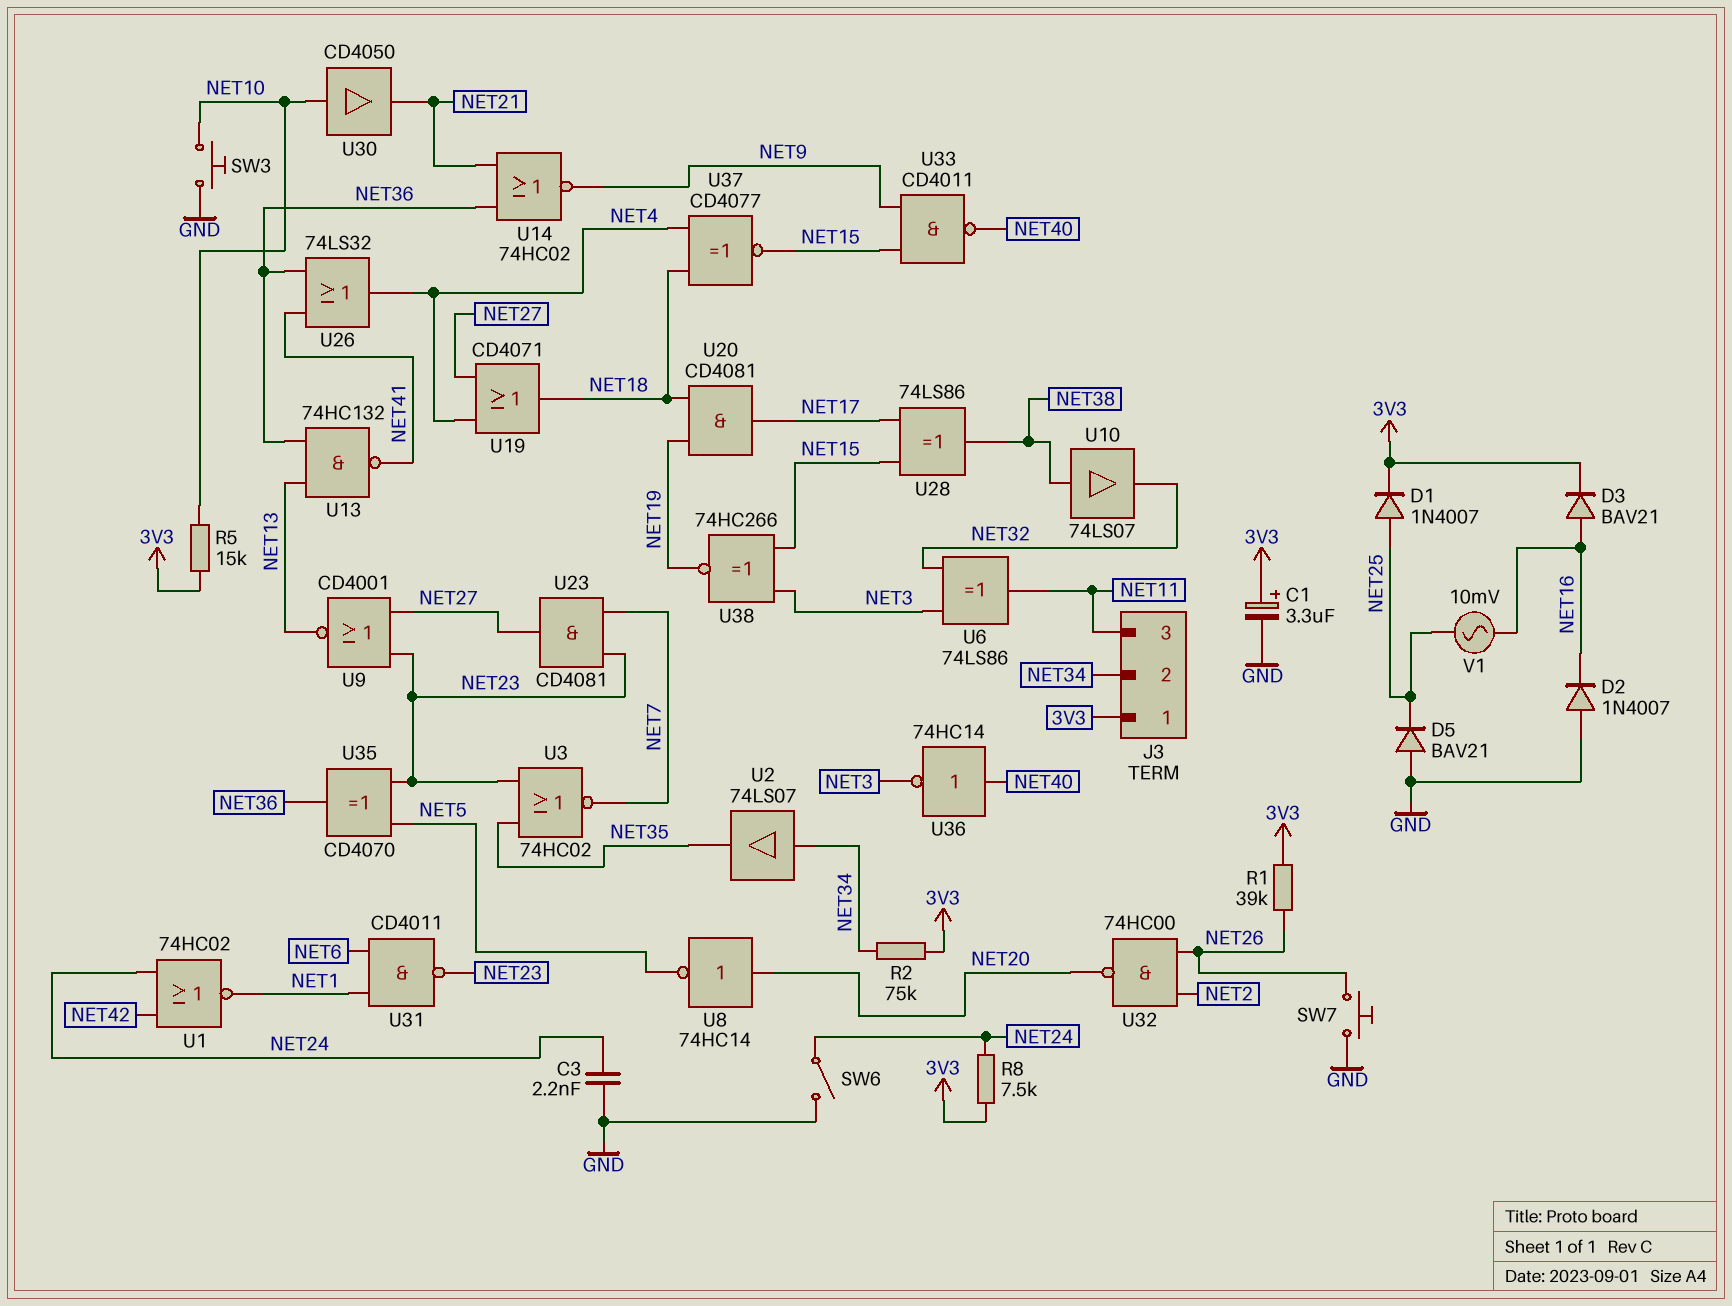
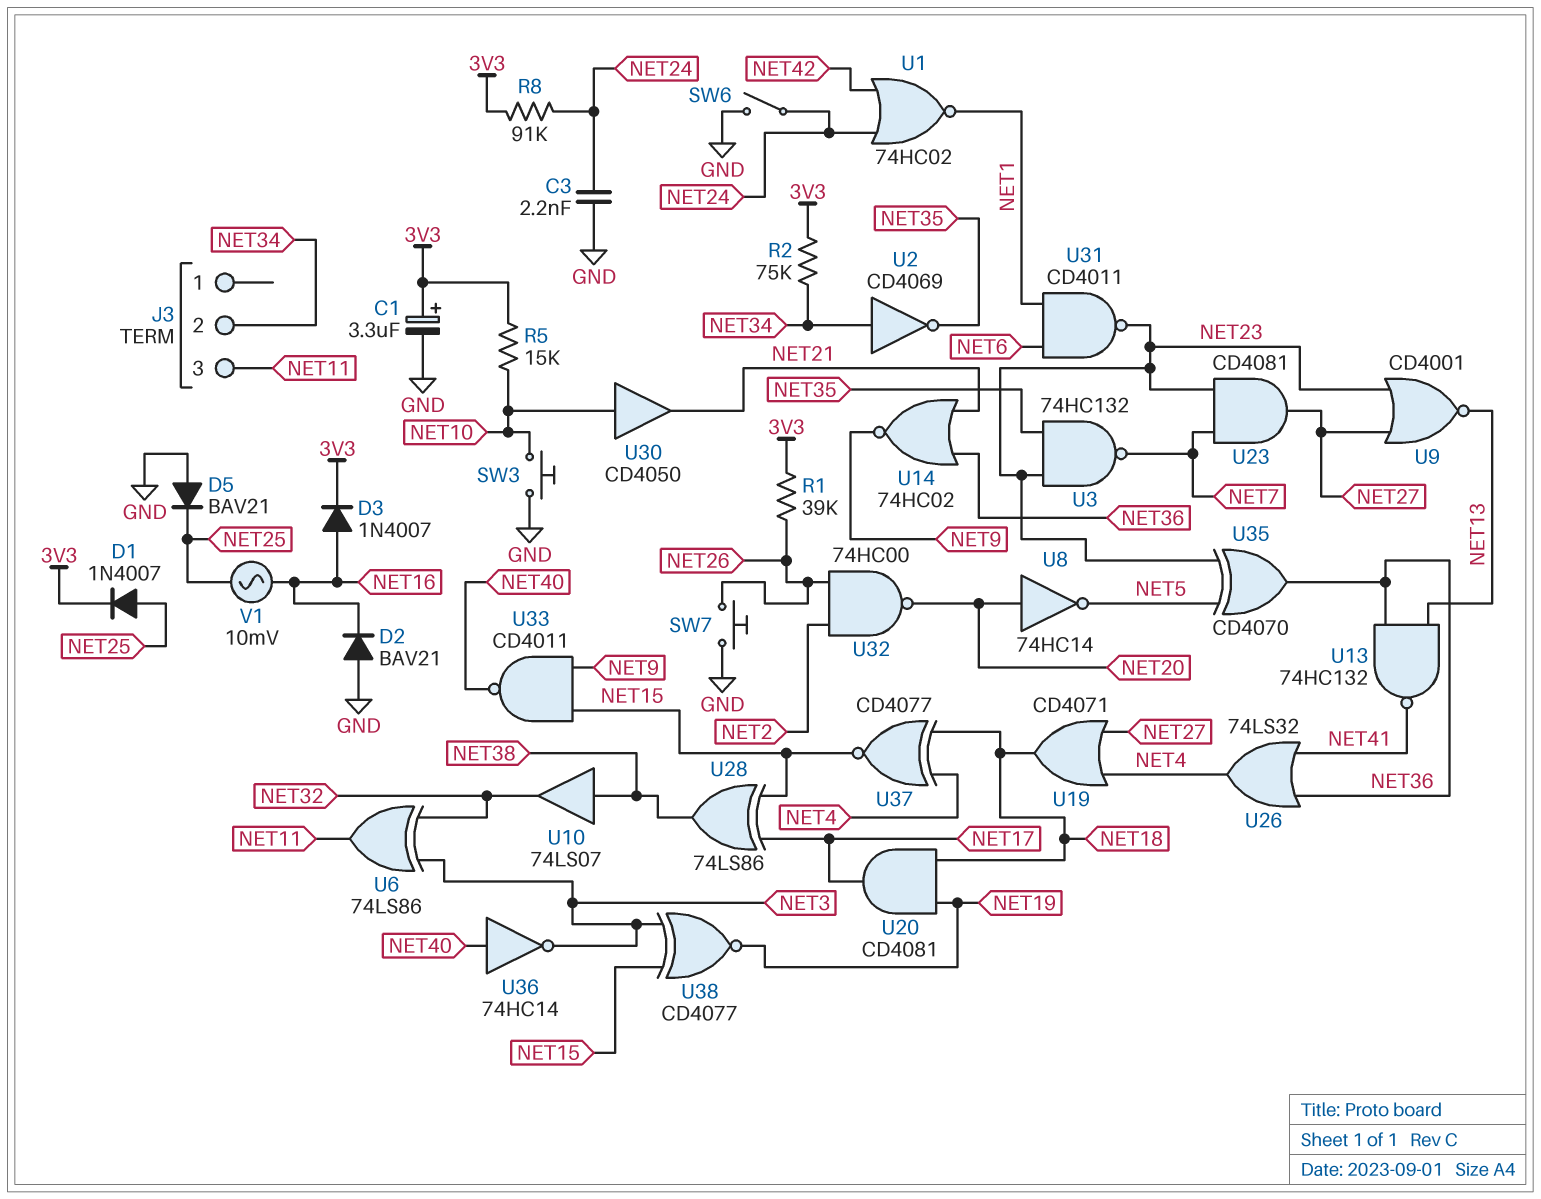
D2: diode 1N4007 (A GND, K NET16) -> diode BAV21 (A GND, K NET16)
D3: diode BAV21 (A NET16, K 3V3) -> diode 1N4007 (A NET16, K 3V3)
J3 pin 1: 3V3 -> none
R8: 7.5k (3V3, NET24) -> 91k (3V3, NET24)
U2: buffer 74LS07 (in NET34, out NET35) -> NOT CD4069 (in NET34, out NET35)
U3: NOR 74HC02 (in NET23, in NET35, out NET7) -> NAND 74HC132 (in NET23, in NET35, out NET7)
U38: XNOR 74HC266 (in NET3, in NET15, out NET19) -> XNOR CD4077 (in NET3, in NET15, out NET19)

